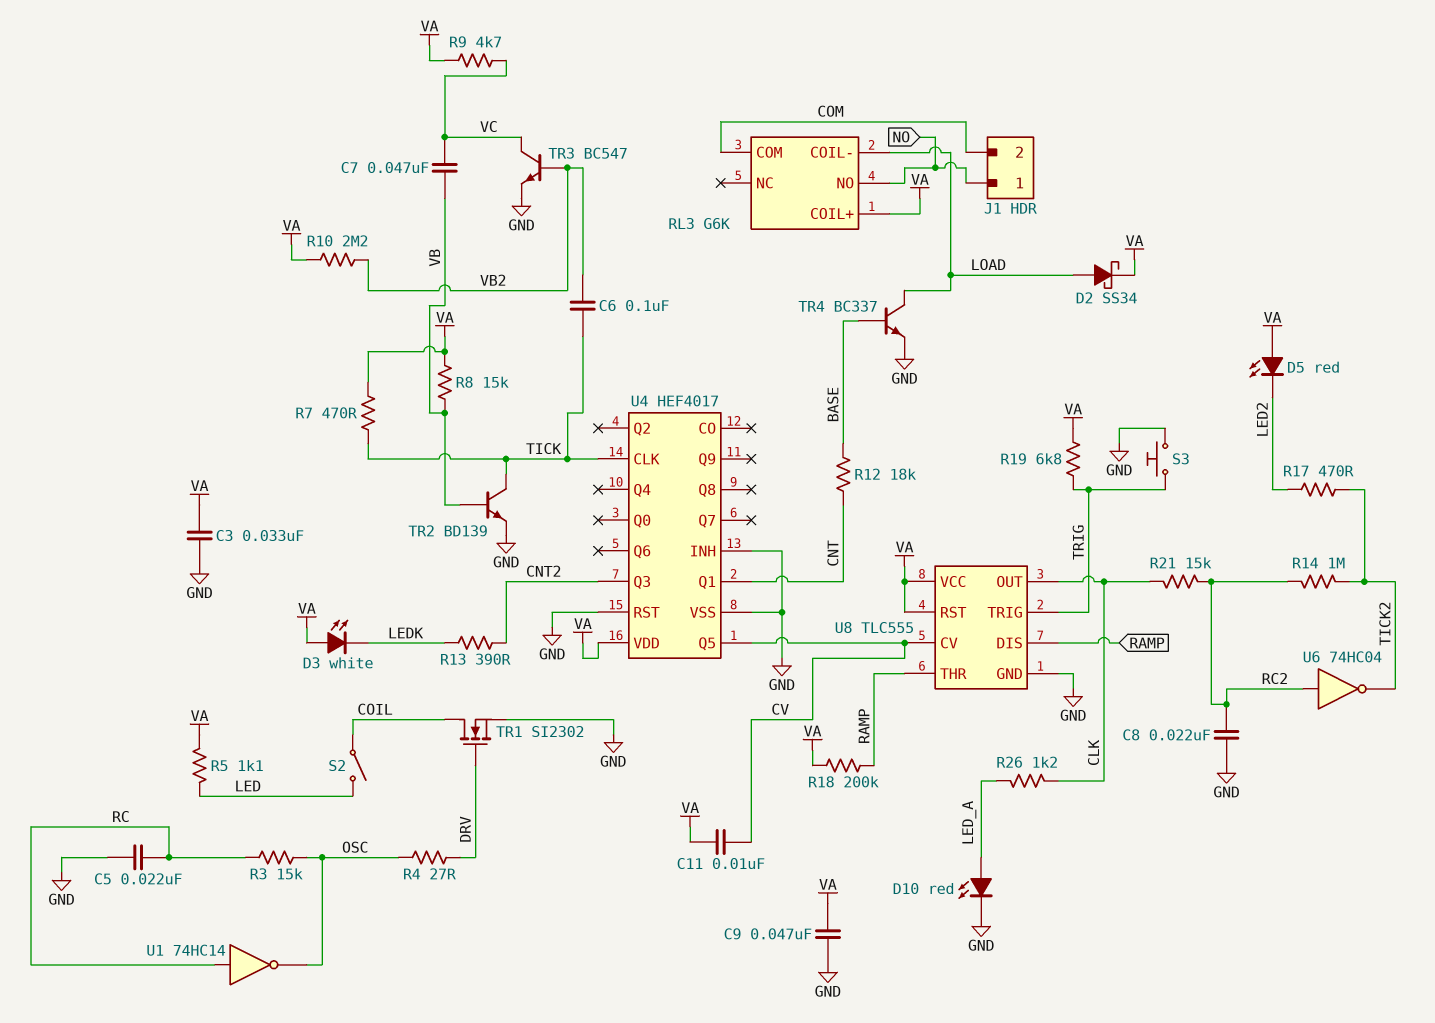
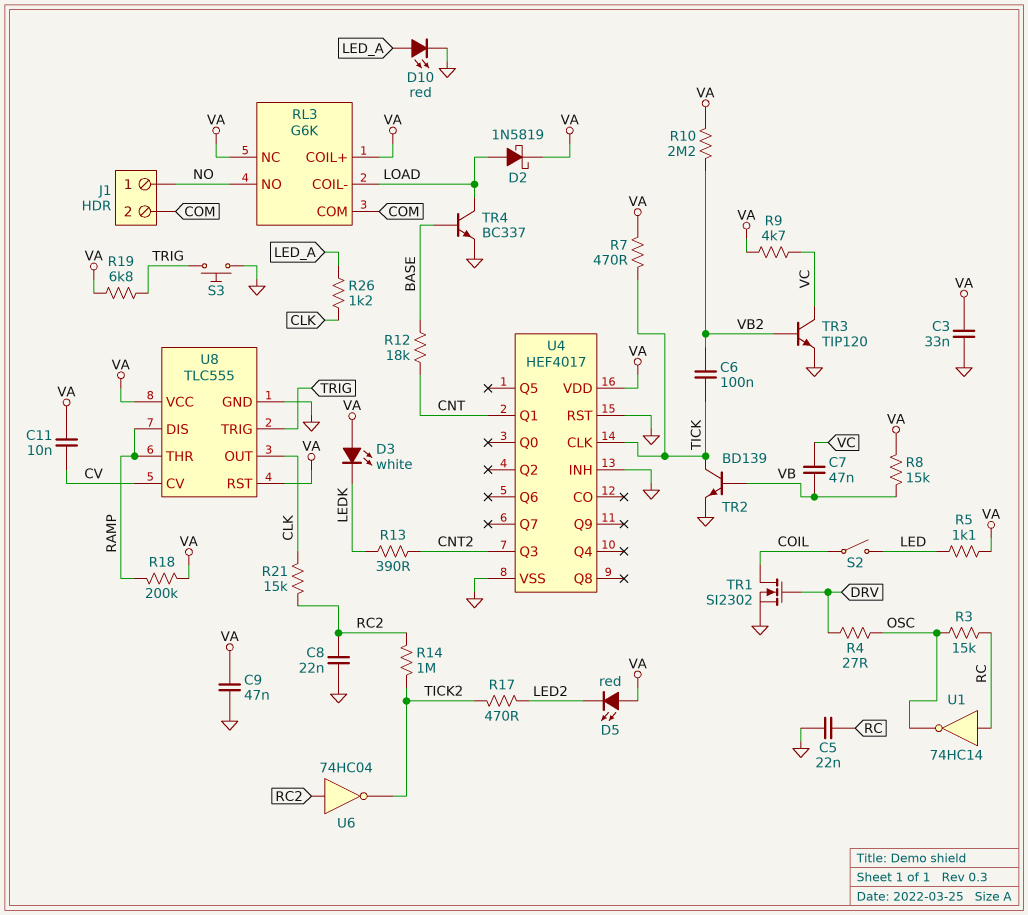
D2: schottky SS34 (A LOAD, K VA) -> schottky 1N5819 (A LOAD, K VA)
RL3 pin NC: none -> VA
TR3: NPN BC547 (B VB2, C VC, E GND) -> NPN TIP120 (B VB2, C VC, E GND)
U4 pin Q5: CV -> none

